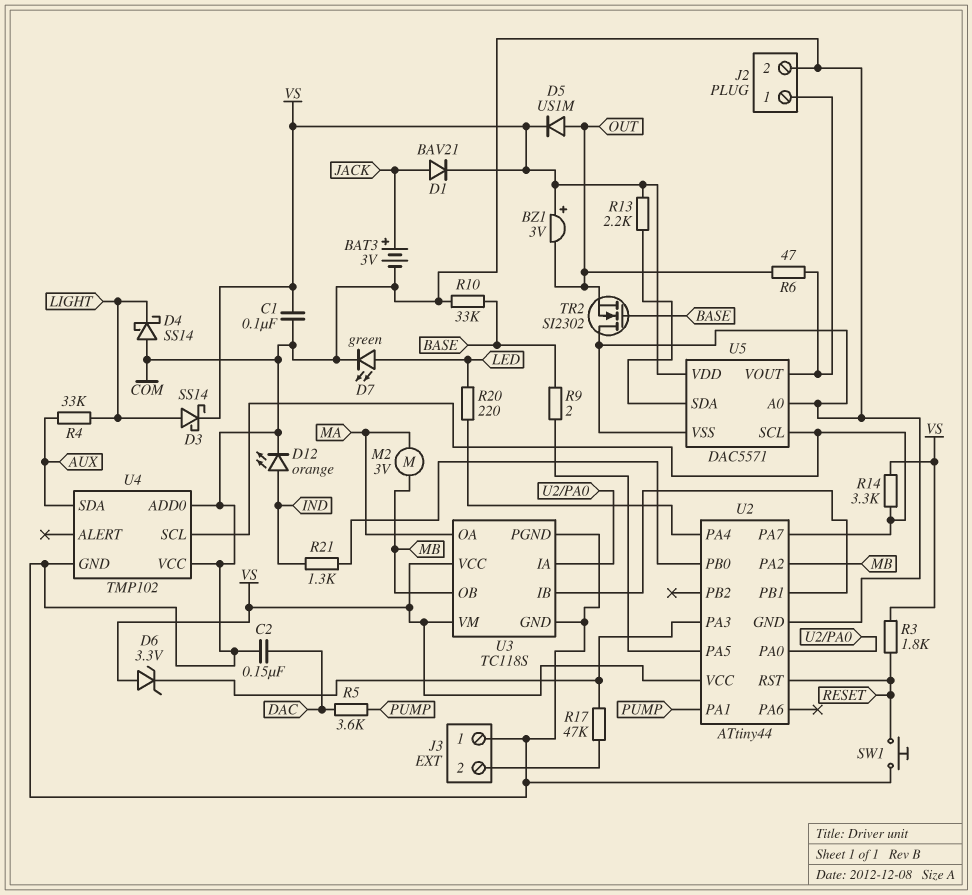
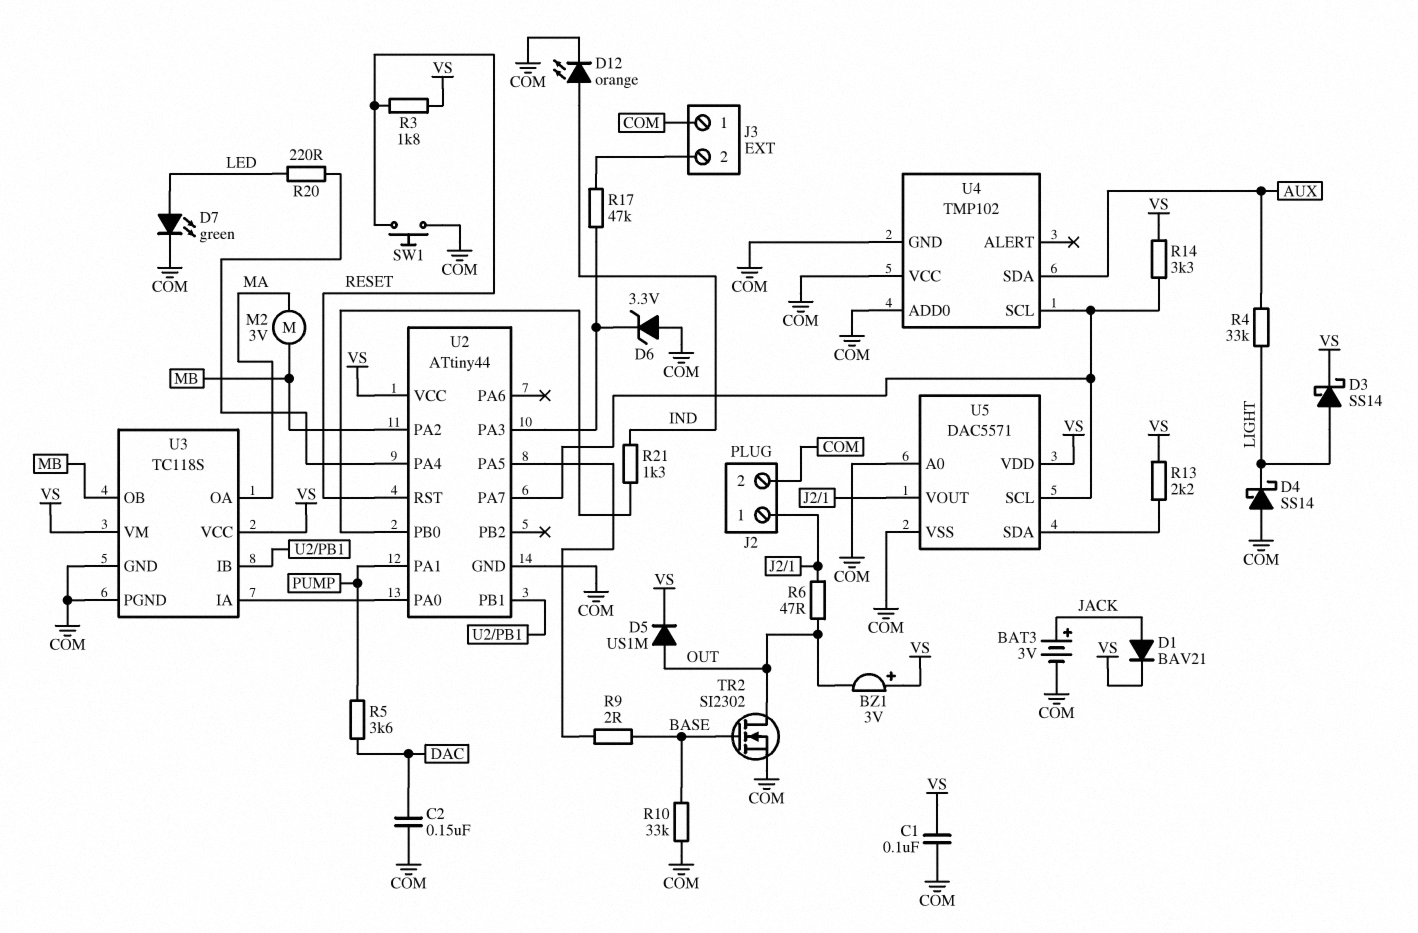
D6: zener 3.3V (A VS, K U2/PA3) -> zener 3.3V (A COM, K U2/PA3)
TR2: NMOS SI2302 (G BASE, D COM, S OUT) -> NMOS SI2302 (G BASE, D OUT, S COM)

